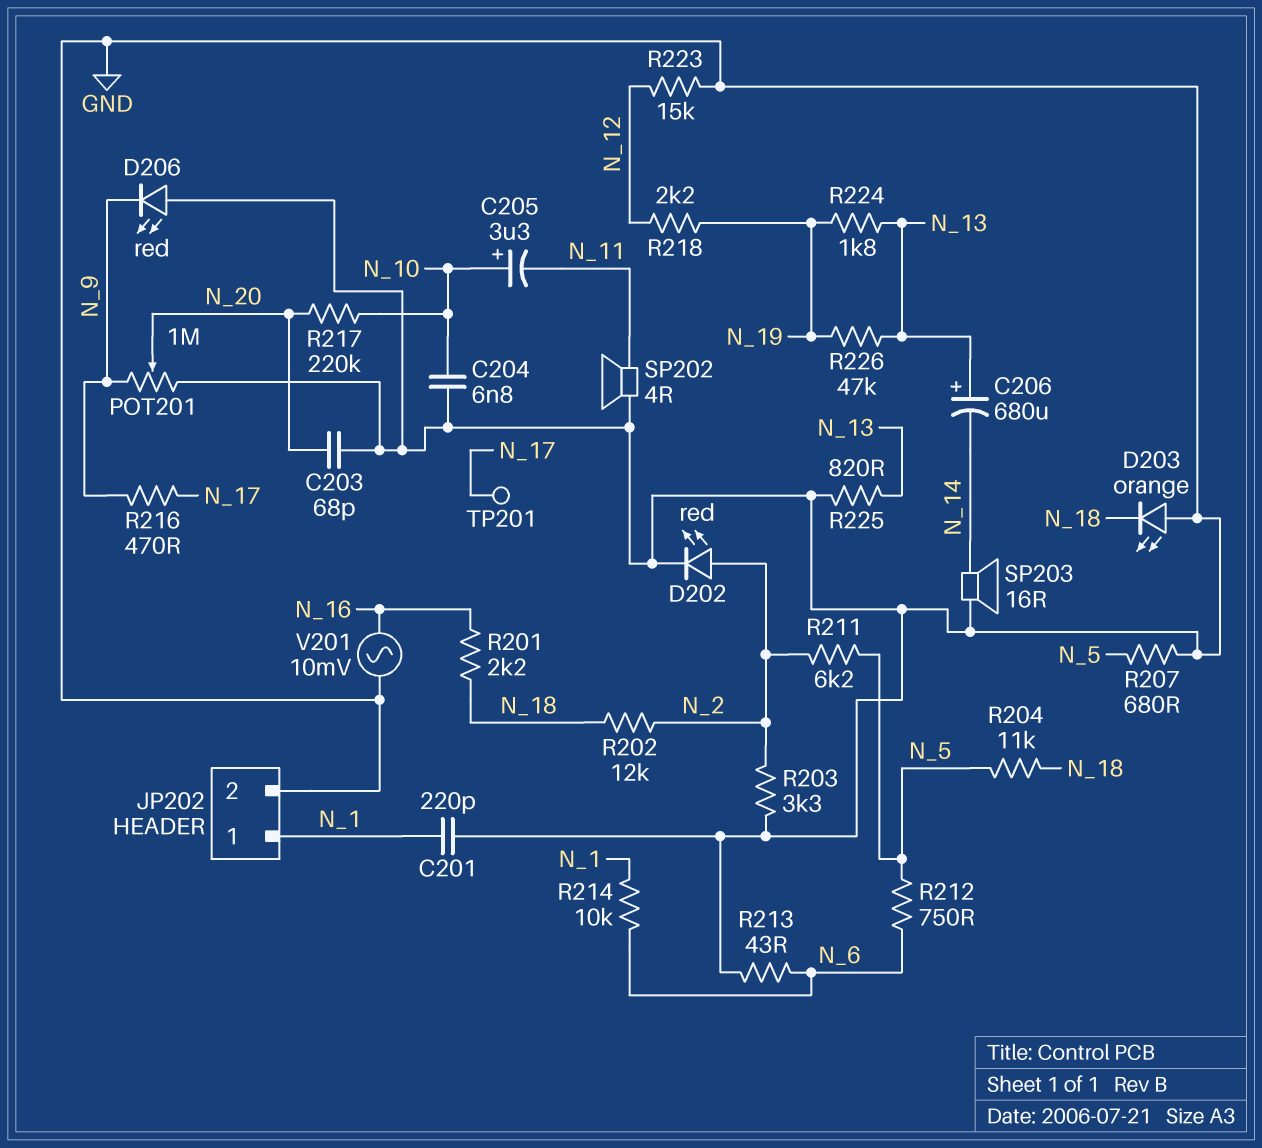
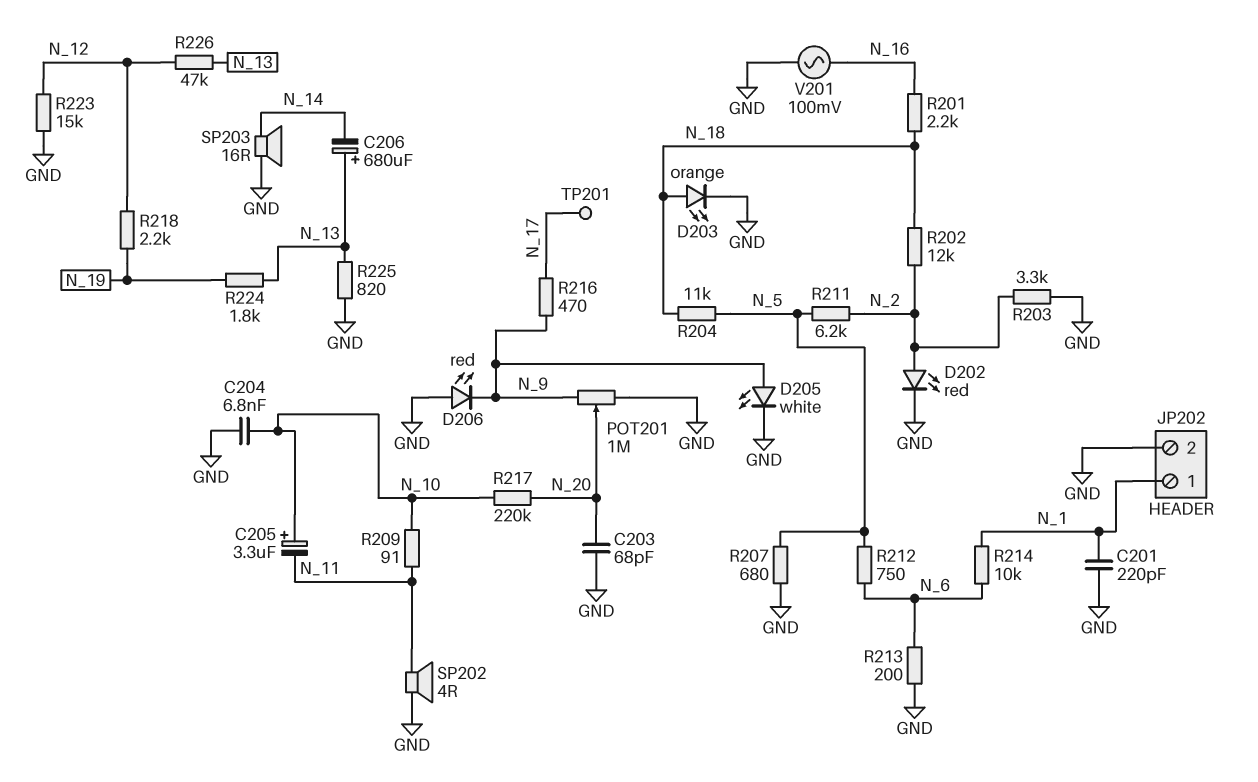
D203: LED orange (A GND, K N_18) -> LED orange (A N_18, K GND)
D205: none -> LED white (A N_9, K GND)
R209: none -> 91 (N_10, N_11)
R213: 43 (GND, N_6) -> 200 (GND, N_6)
R226: 47k (N_13, N_19) -> 47k (N_12, N_13)
V201: AC 10mV (GND, N_16) -> AC 100mV (GND, N_16)

